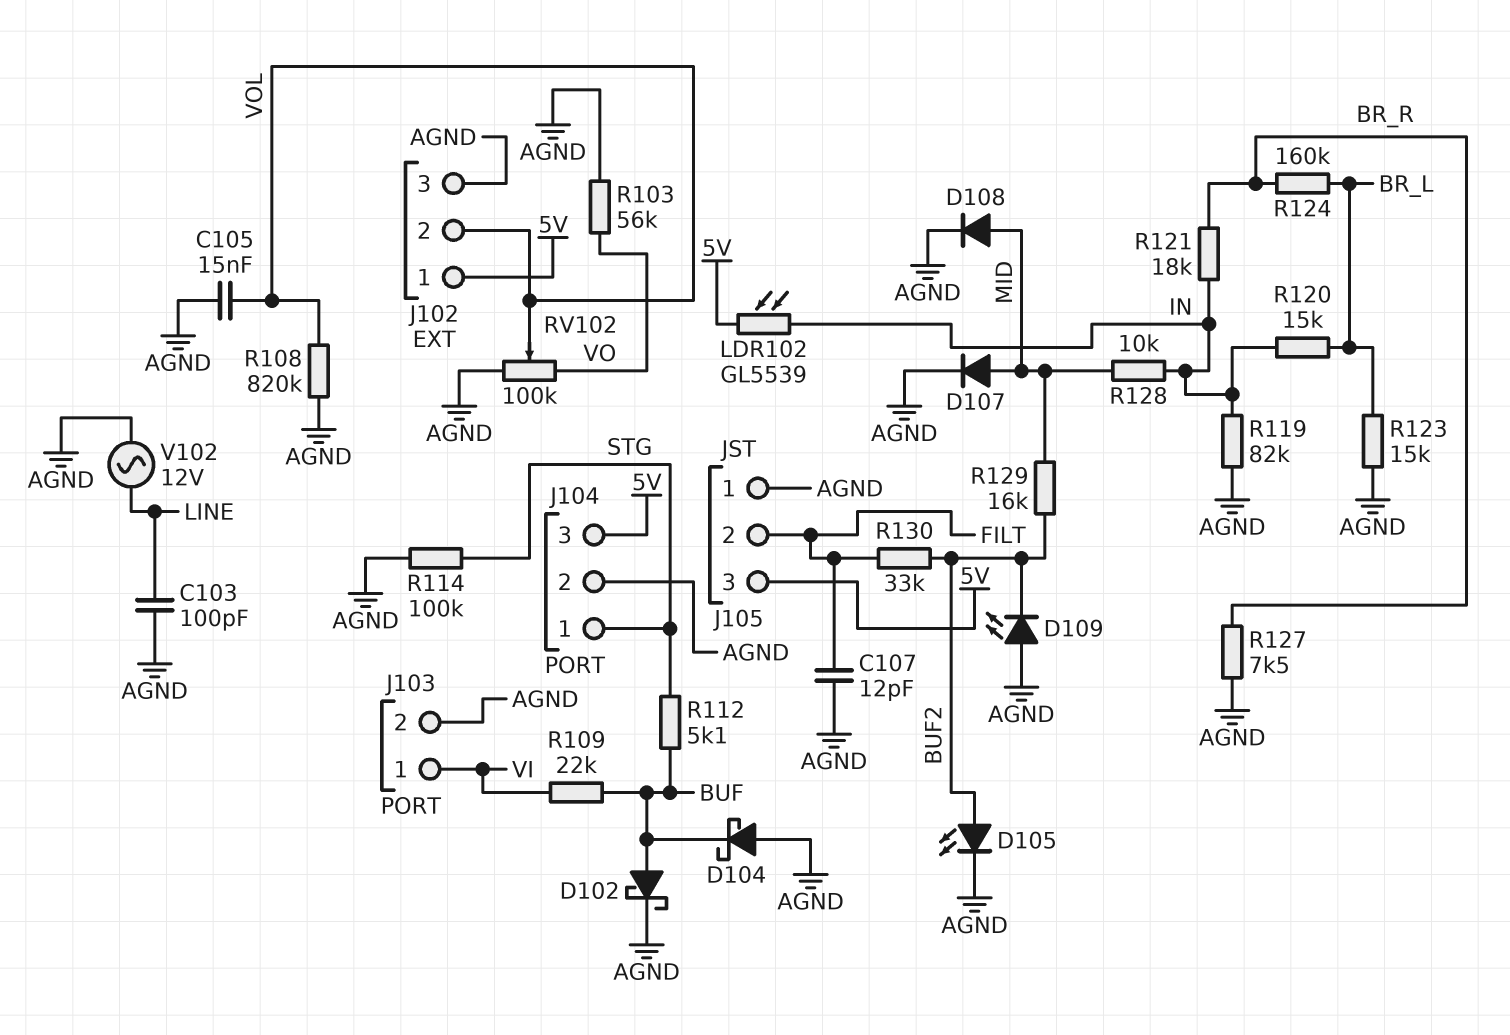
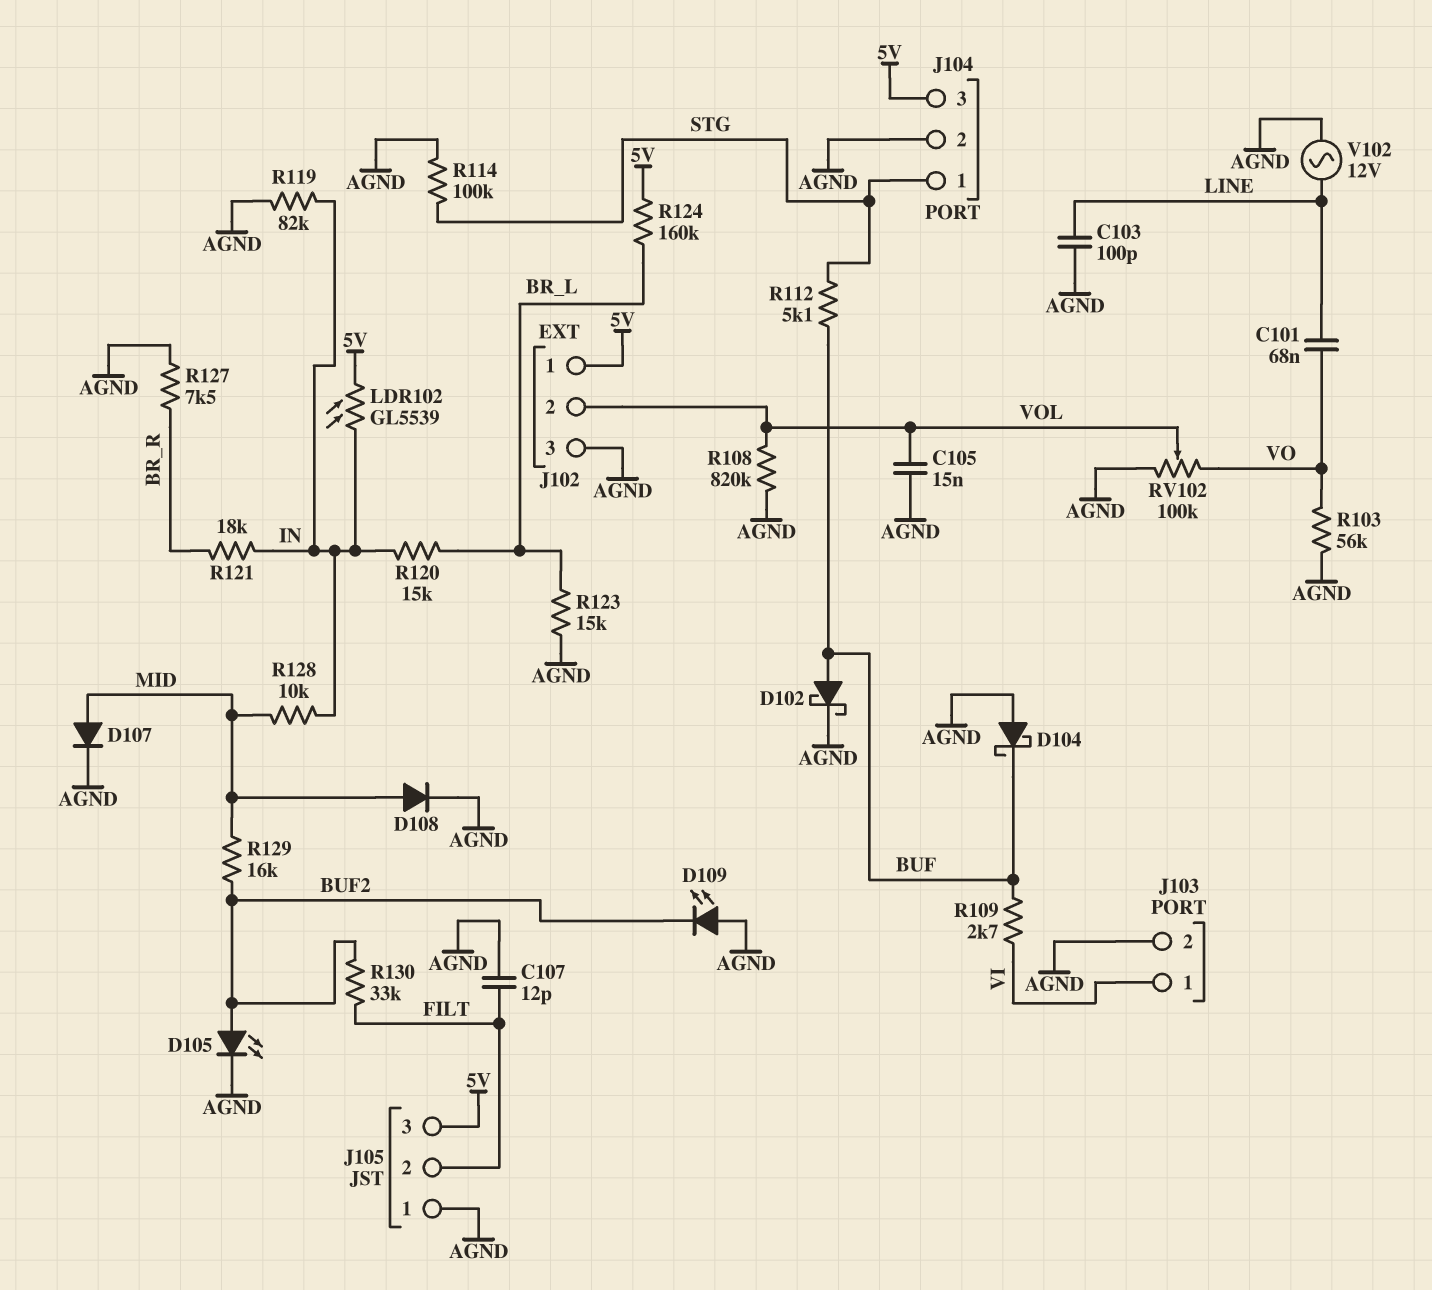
C101: none -> 68nF (LINE, VO)
R109: 22k (BUF, VI) -> 2.7k (BUF, VI)
R124: 160k (BR_L, BR_R) -> 160k (5V, BR_L)

